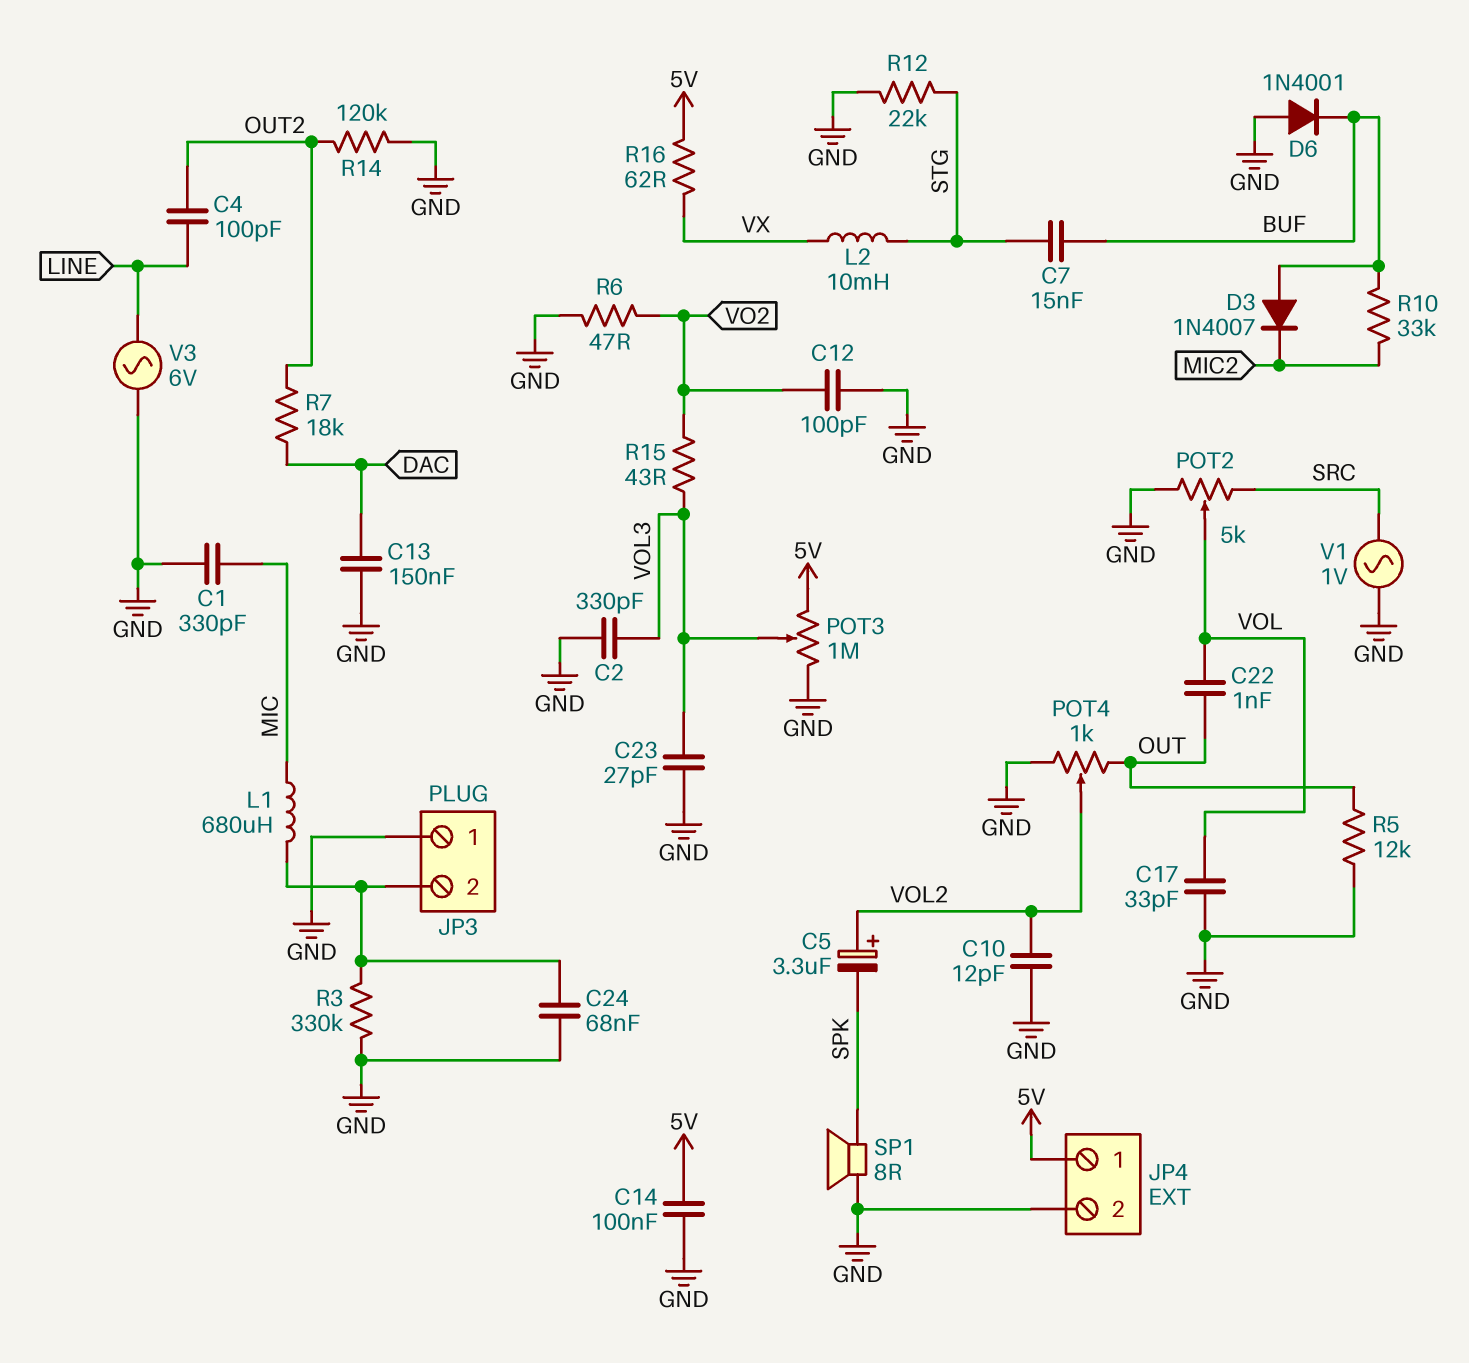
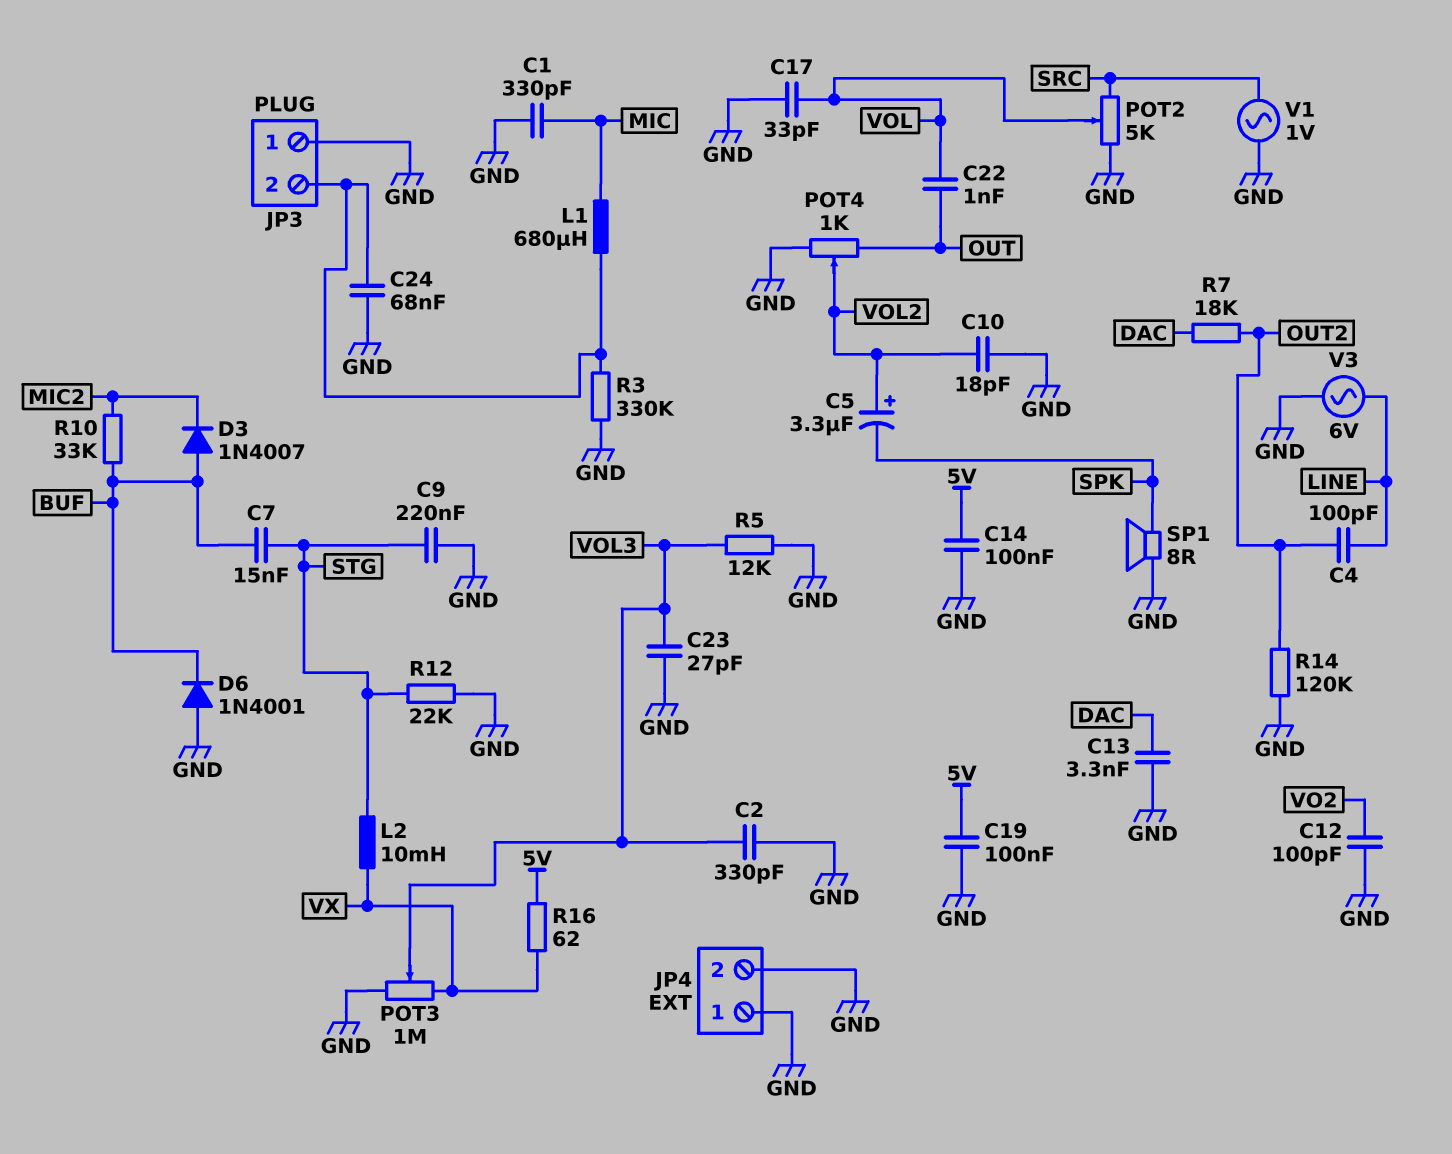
C9: none -> 220nF (GND, STG)
C10: 12pF (GND, VOL2) -> 18pF (GND, VOL2)
C13: 150nF (DAC, GND) -> 3.3nF (DAC, GND)
C19: none -> 100nF (5V, GND)
JP4 pin 1: 5V -> GND
POT3: 1M (5V, GND, wiper VOL3) -> 1M (GND, VX, wiper VOL3)
R5: 12k (GND, OUT) -> 12k (GND, VOL3)
R6: 47 (GND, VO2) -> none
R15: 43 (VO2, VOL3) -> none

